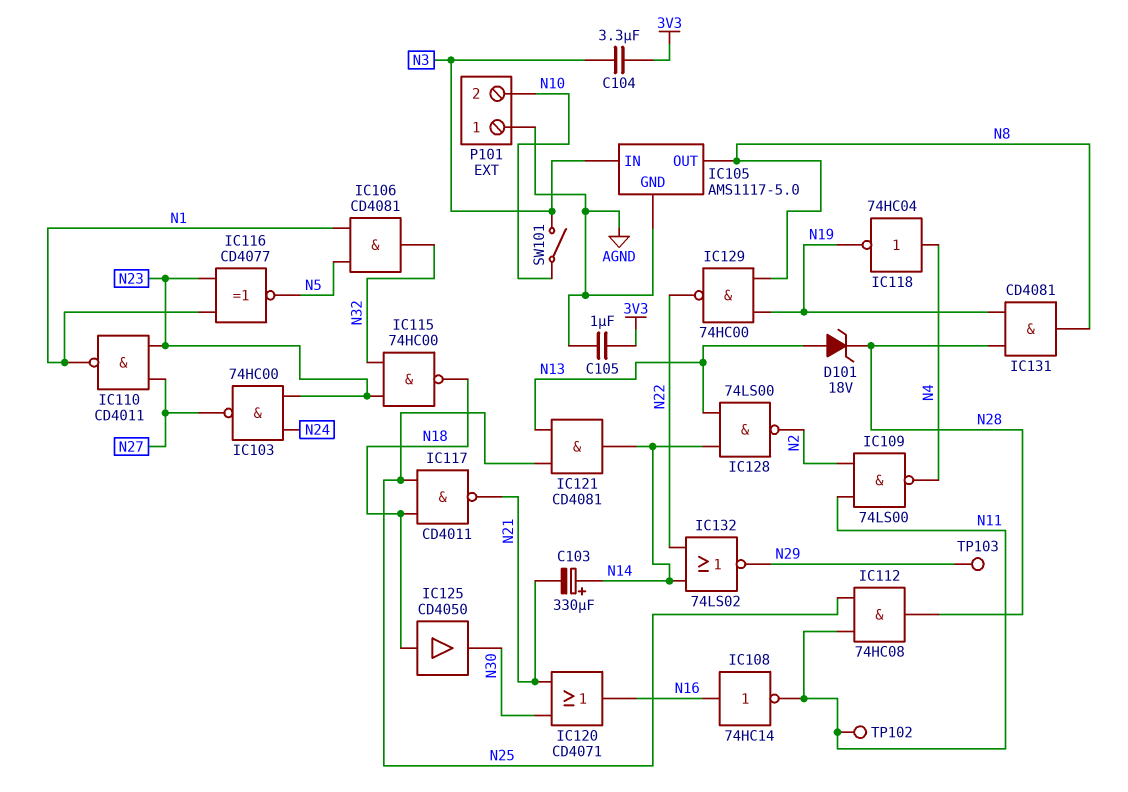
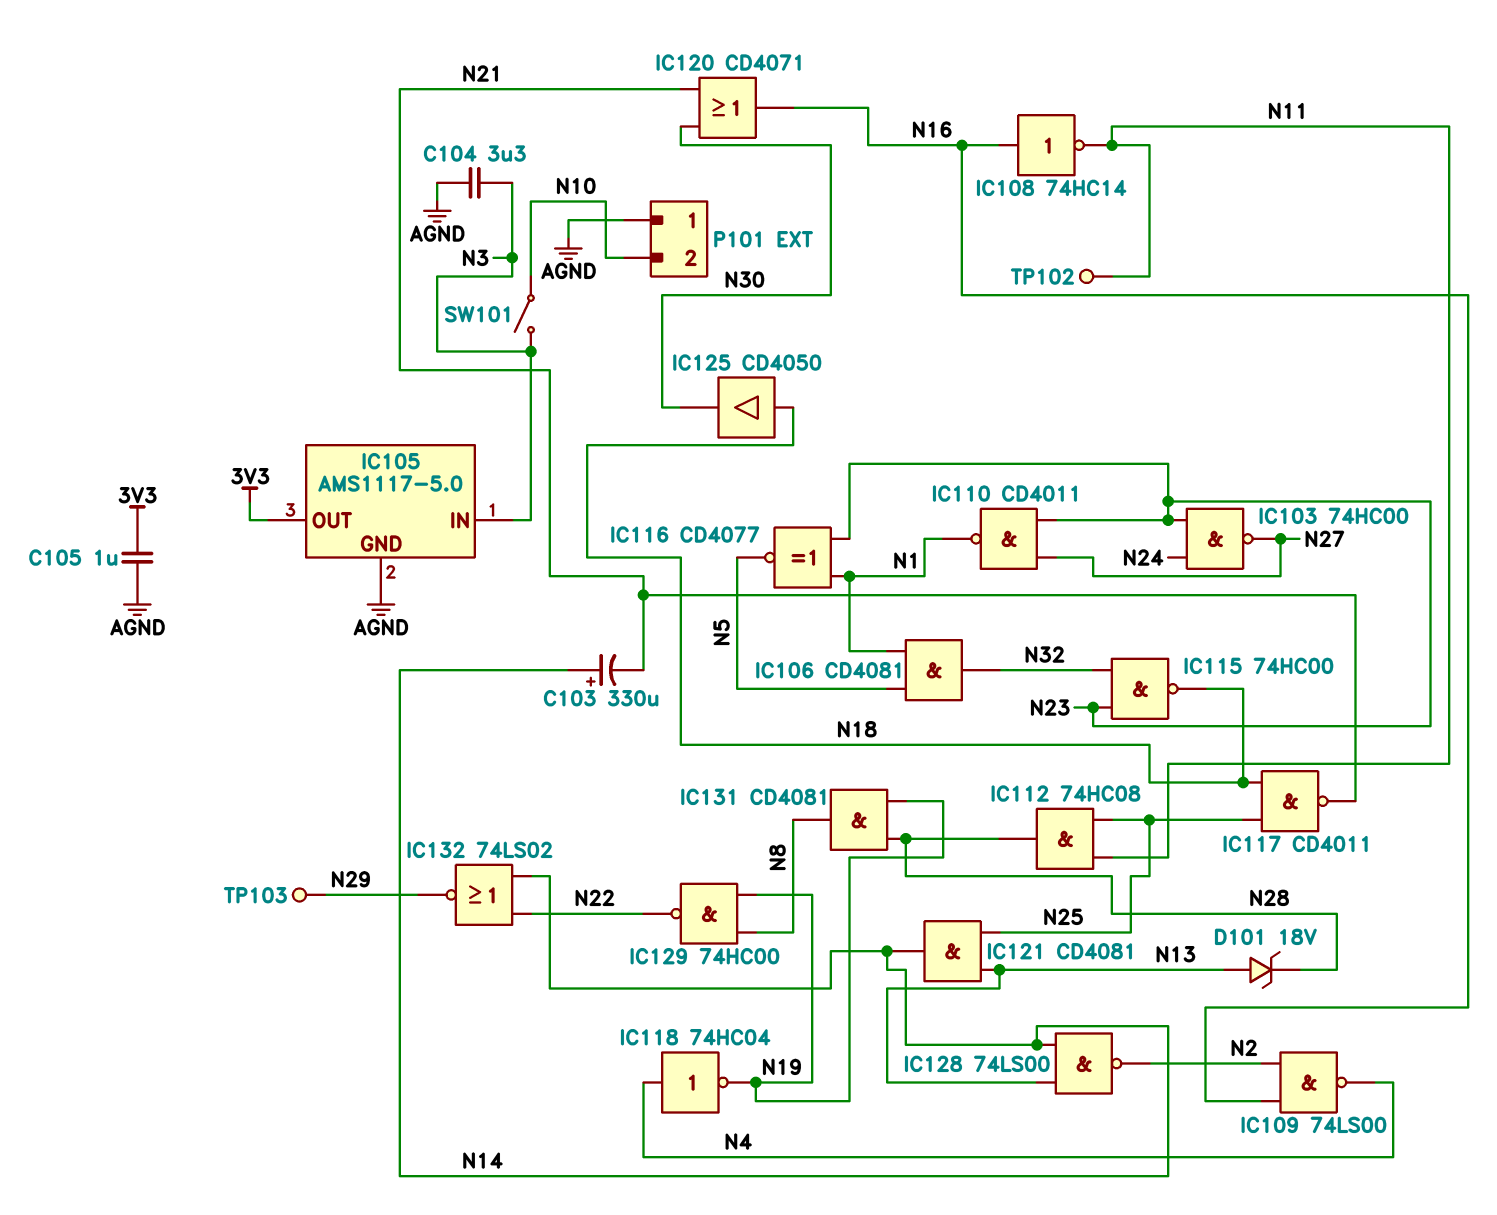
C104: 3.3uF (3V3, N3) -> 3.3uF (AGND, N3)
IC105 pin OUT: N8 -> 3V3
IC109: NAND 74LS00 (in N2, in N11, out N4) -> NAND 74LS00 (in N2, in N16, out N4)

